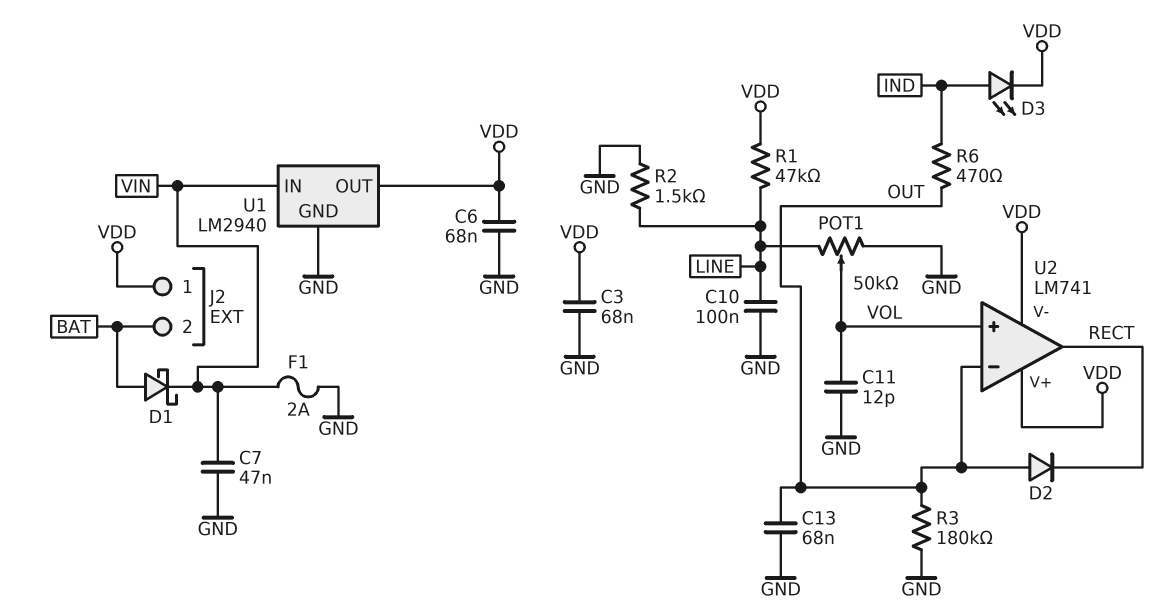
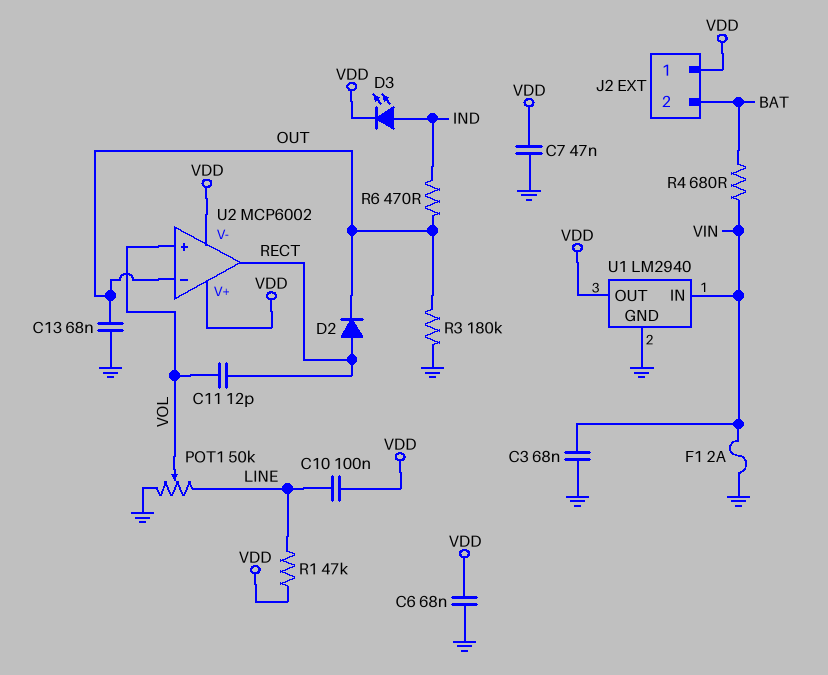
C3: 68nF (GND, VDD) -> 68nF (GND, VIN)
C7: 47nF (GND, VIN) -> 47nF (GND, VDD)
C10: 100nF (GND, LINE) -> 100nF (LINE, VDD)
C11: 12pF (GND, VOL) -> 12pF (RECT, VOL)
D1: schottky (A BAT, K VIN) -> none
D2: diode (A OUT, K RECT) -> diode (A RECT, K OUT)
R2: 1.5k (GND, LINE) -> none
R4: none -> 680 (BAT, VIN)
U2: LM741 -> MCP6002

